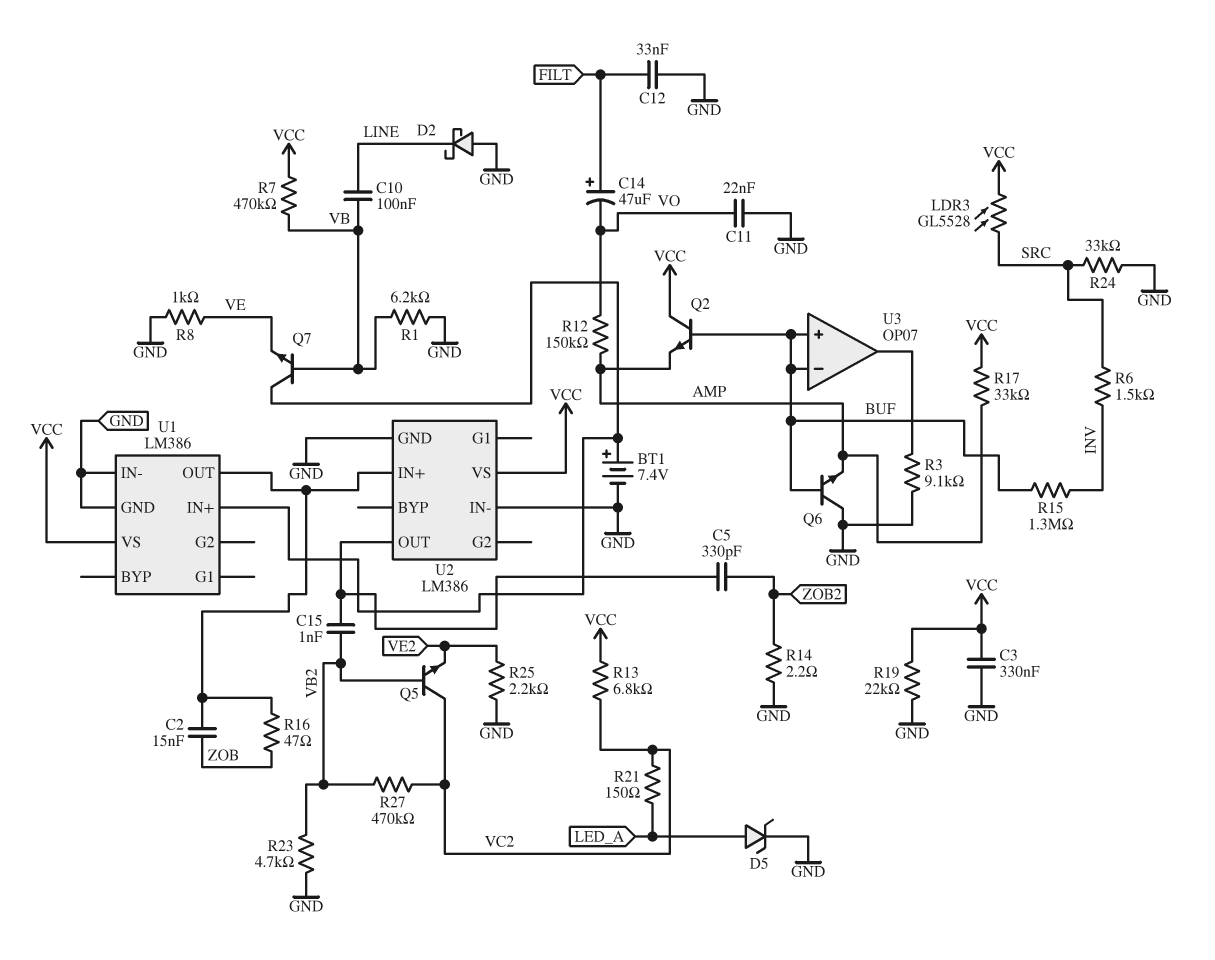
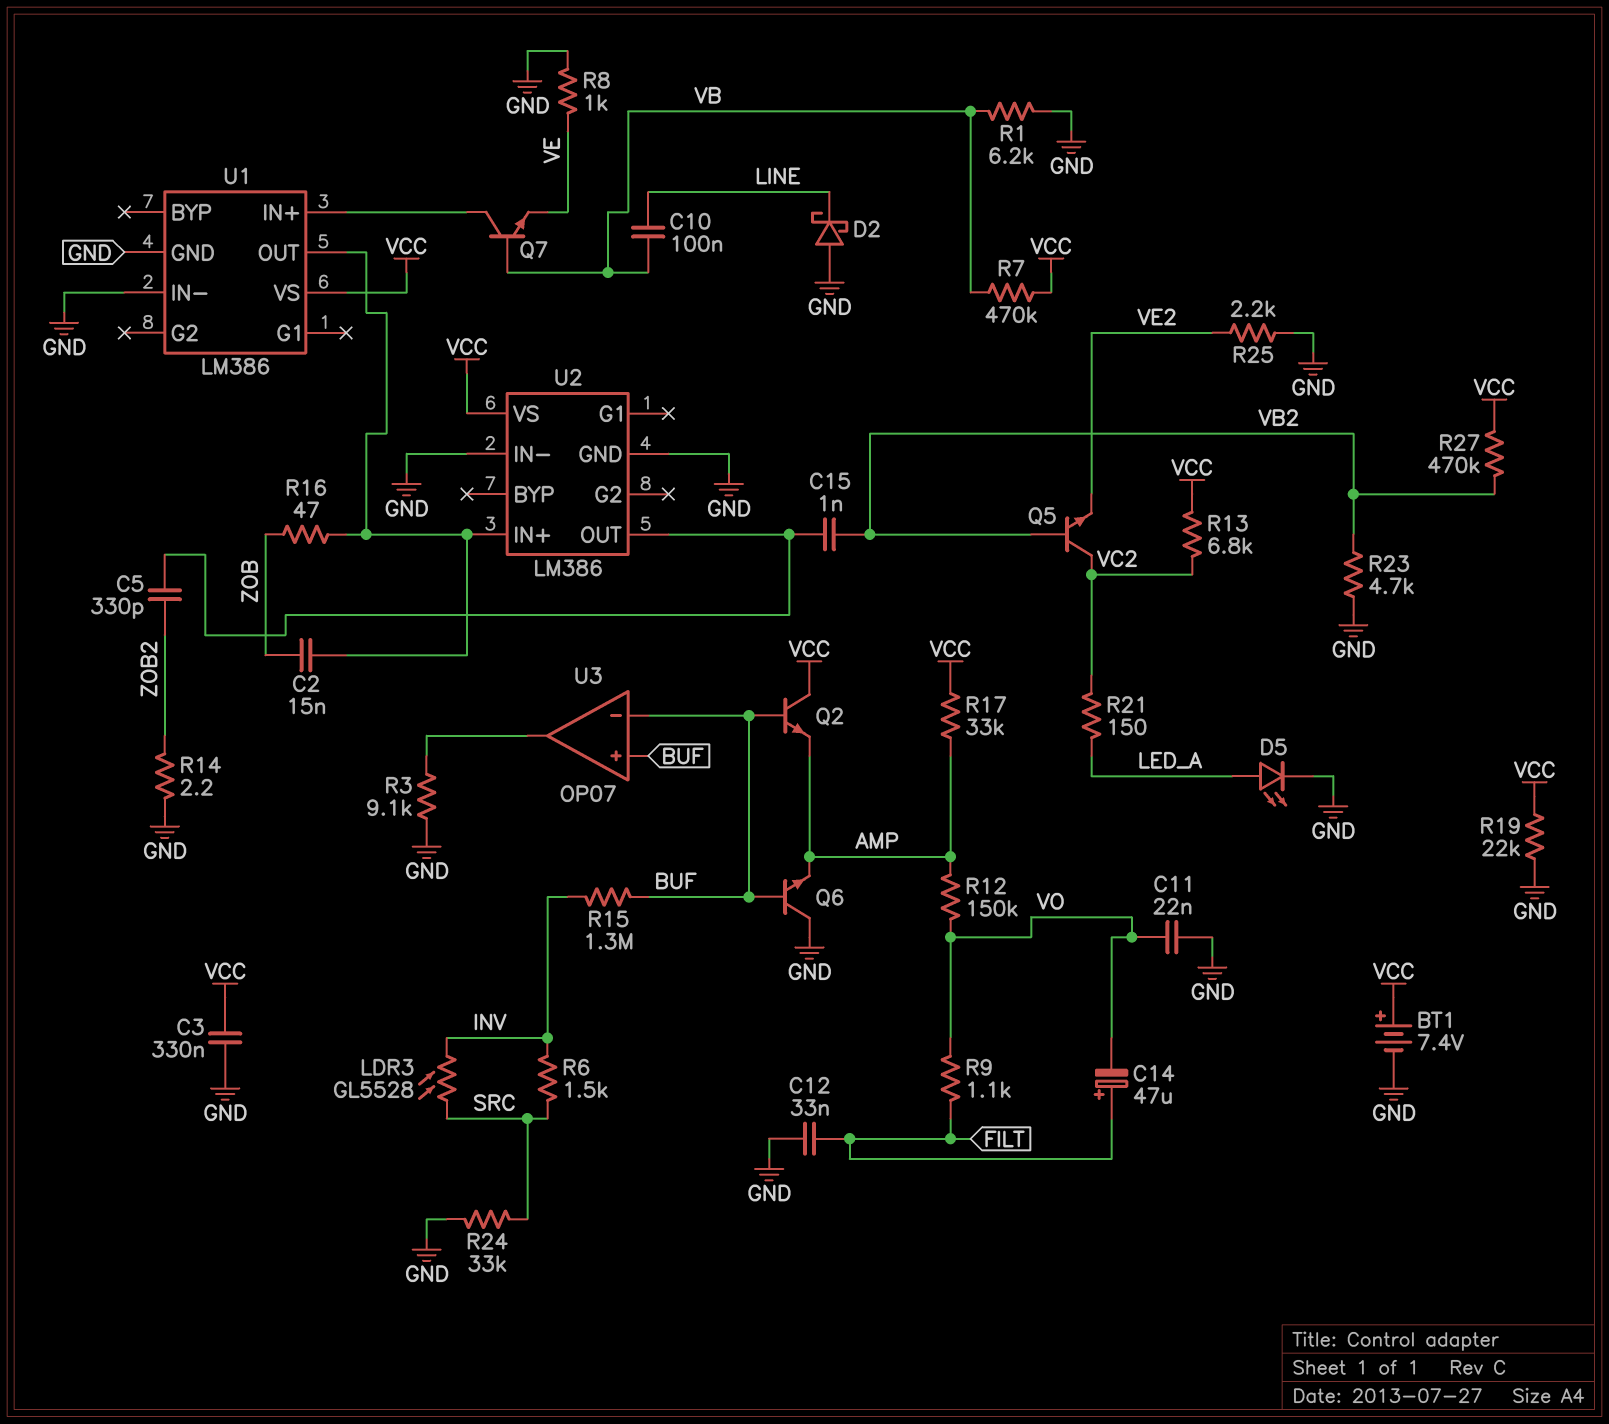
BT1: 7.4V (plus U1/IN+, minus GND) -> 7.4V (plus VCC, minus GND)
D5: zener (A LED_A, K GND) -> LED (A LED_A, K GND)
LDR3: GL5528 (SRC, VCC) -> GL5528 (INV, SRC)
R9: none -> 1.1k (FILT, VO)
R27: 470k (VB2, VC2) -> 470k (VB2, VCC)

